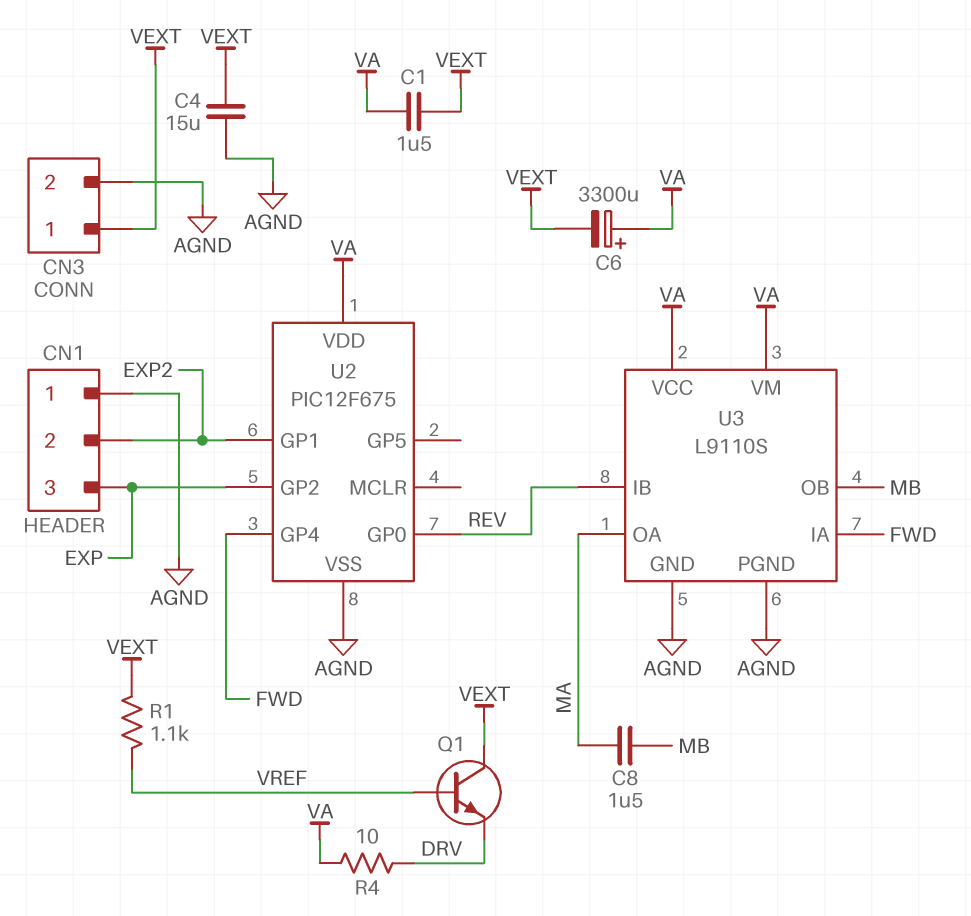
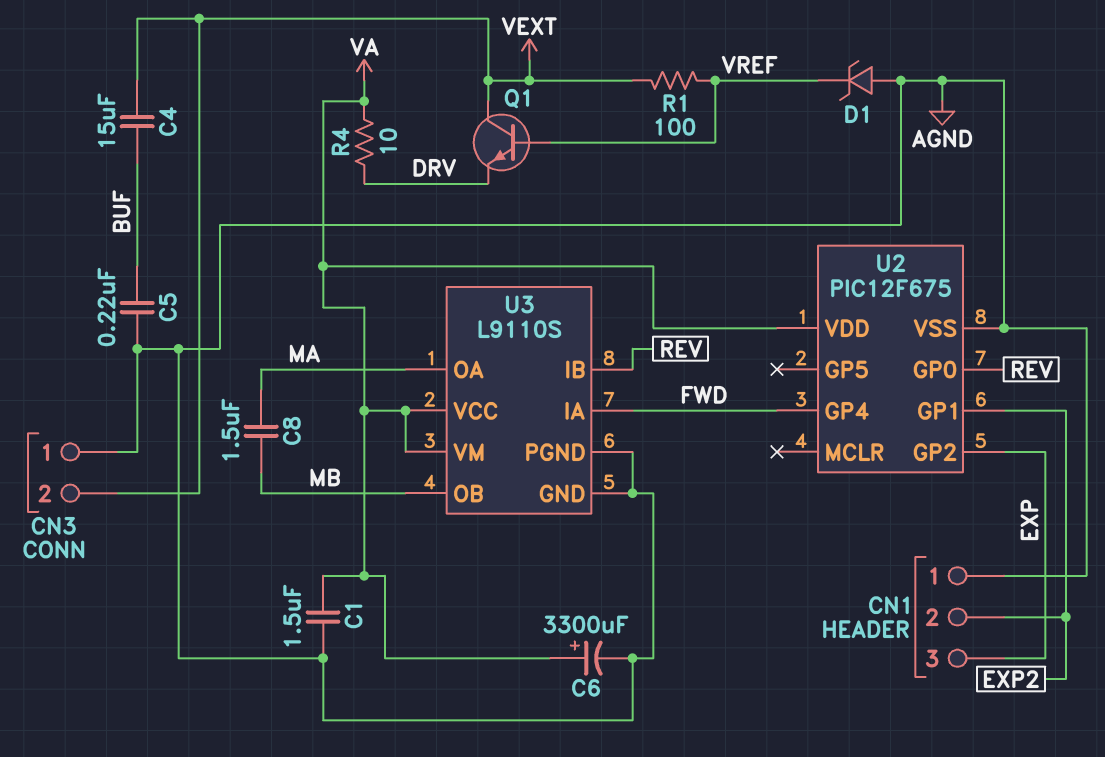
C1: 1.5uF (VA, VEXT) -> 1.5uF (AGND, VA)
C4: 15uF (AGND, VEXT) -> 15uF (BUF, VEXT)
C5: none -> 220nF (AGND, BUF)
C6: 3300uF (plus VA, minus VEXT) -> 3300uF (plus VA, minus AGND)
CN3 pin 1: VEXT -> AGND
CN3 pin 2: AGND -> VEXT
D1: none -> zener (A AGND, K VREF)
R1: 1.1k (VEXT, VREF) -> 100 (VEXT, VREF)

